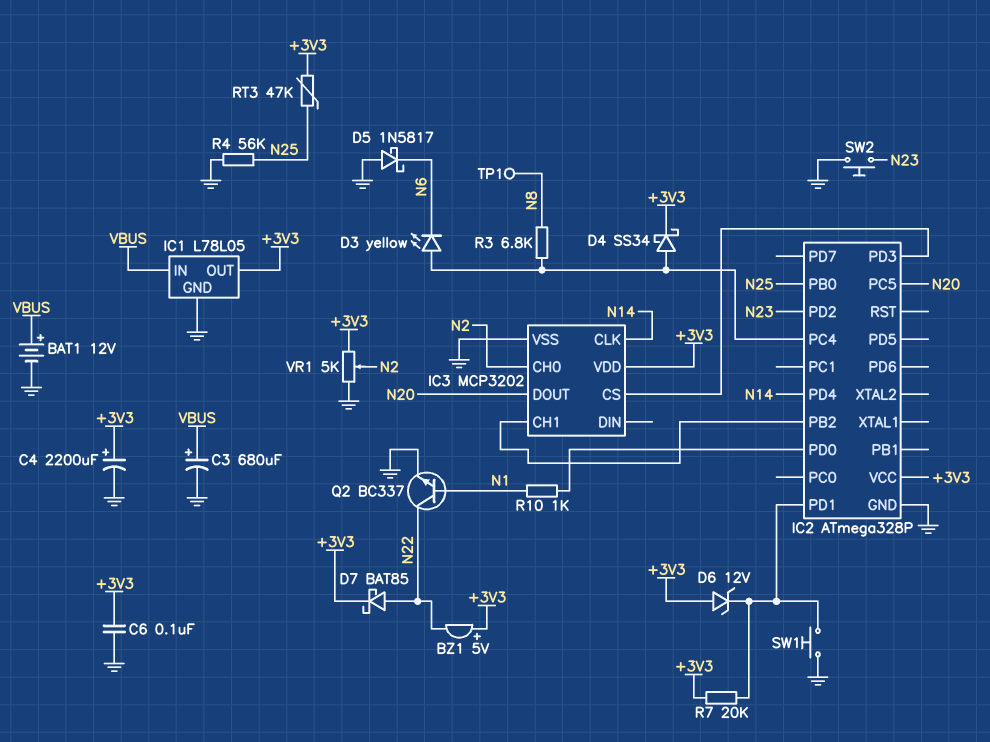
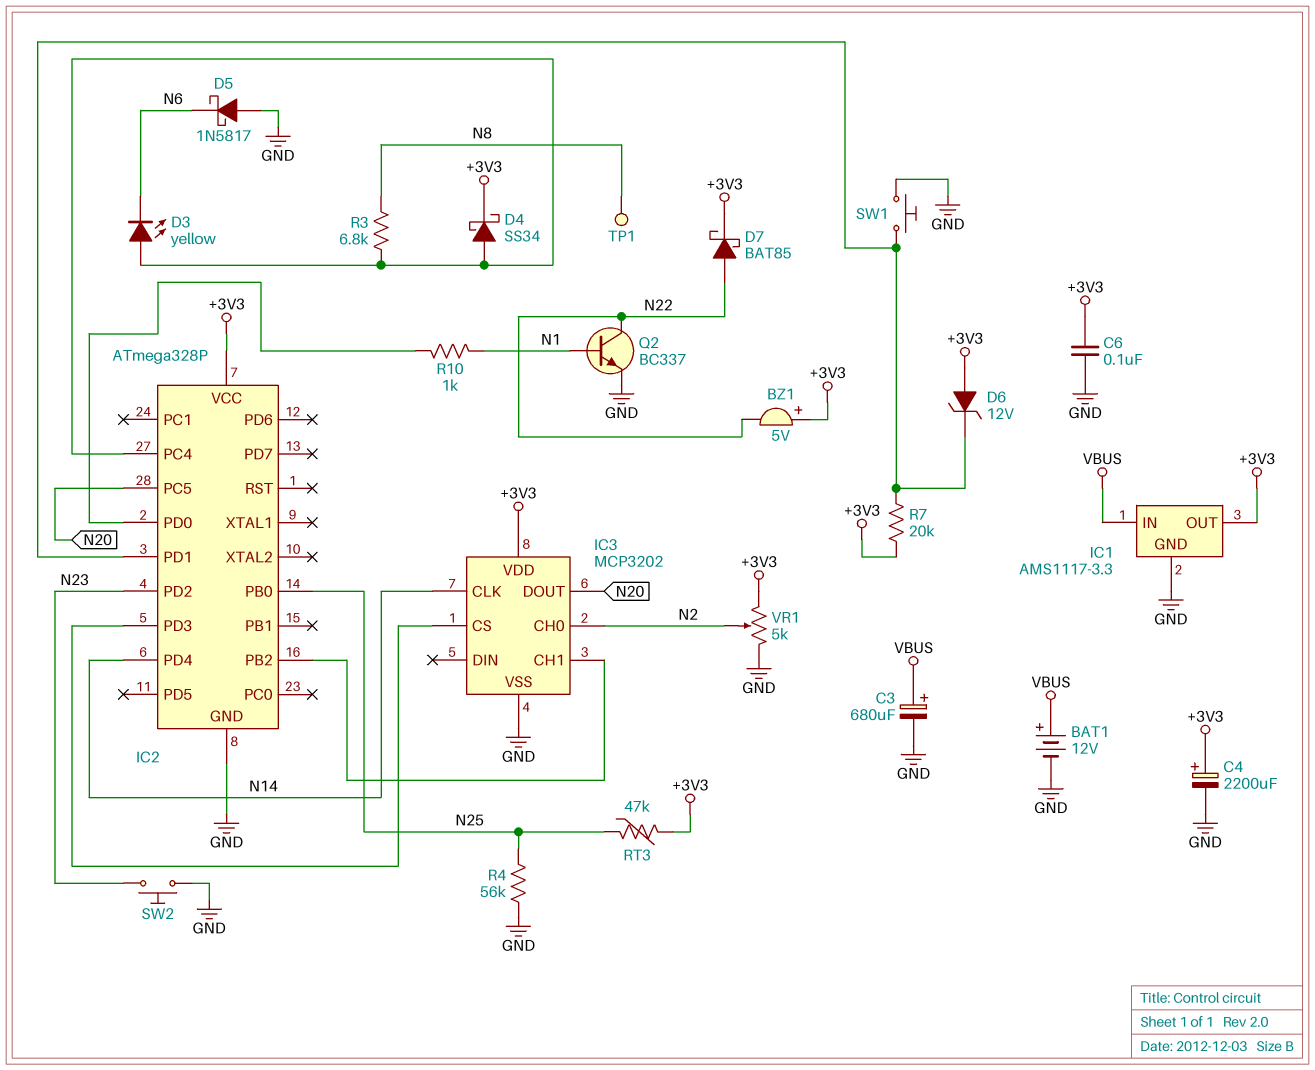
IC1: L78L05 -> AMS1117-3.3

